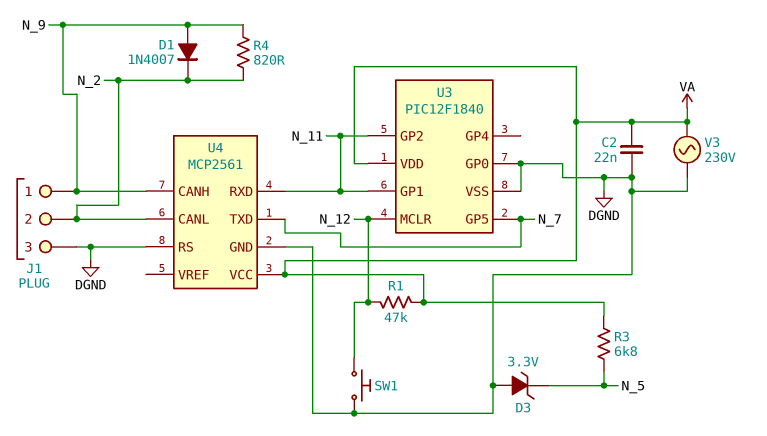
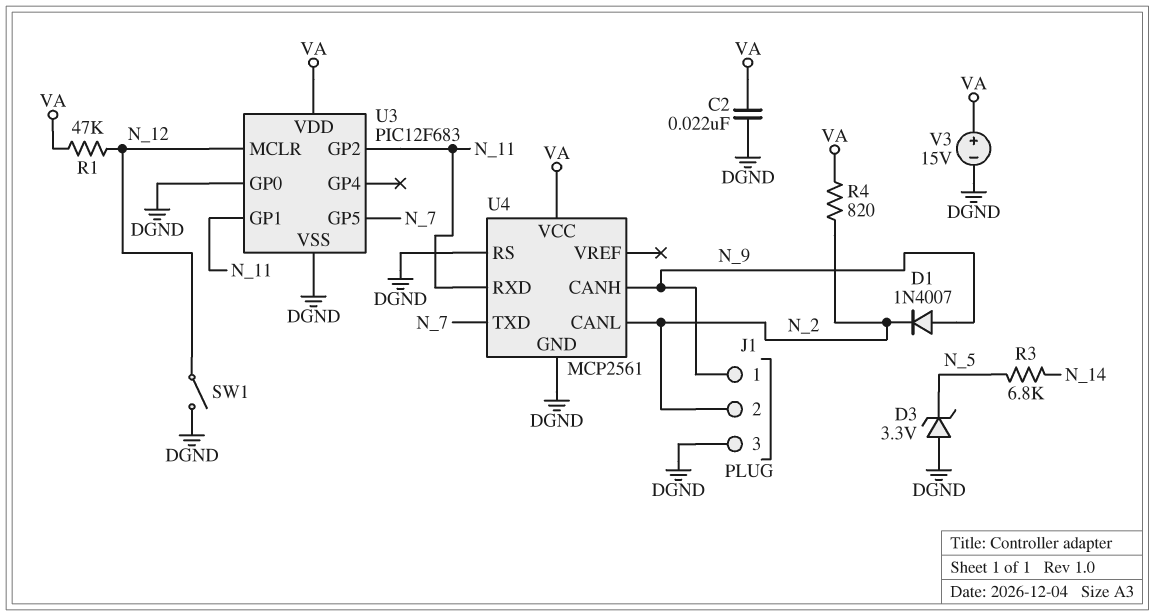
R3: 6.8k (N_5, VA) -> 6.8k (N_5, N_14)
R4: 820 (N_2, N_9) -> 820 (N_2, VA)
SW1: button (DGND, N_12) -> switch (DGND, N_12)
U3: PIC12F1840 -> PIC12F683
V3: AC 230V (DGND, VA) -> 15V (plus VA, minus DGND)

